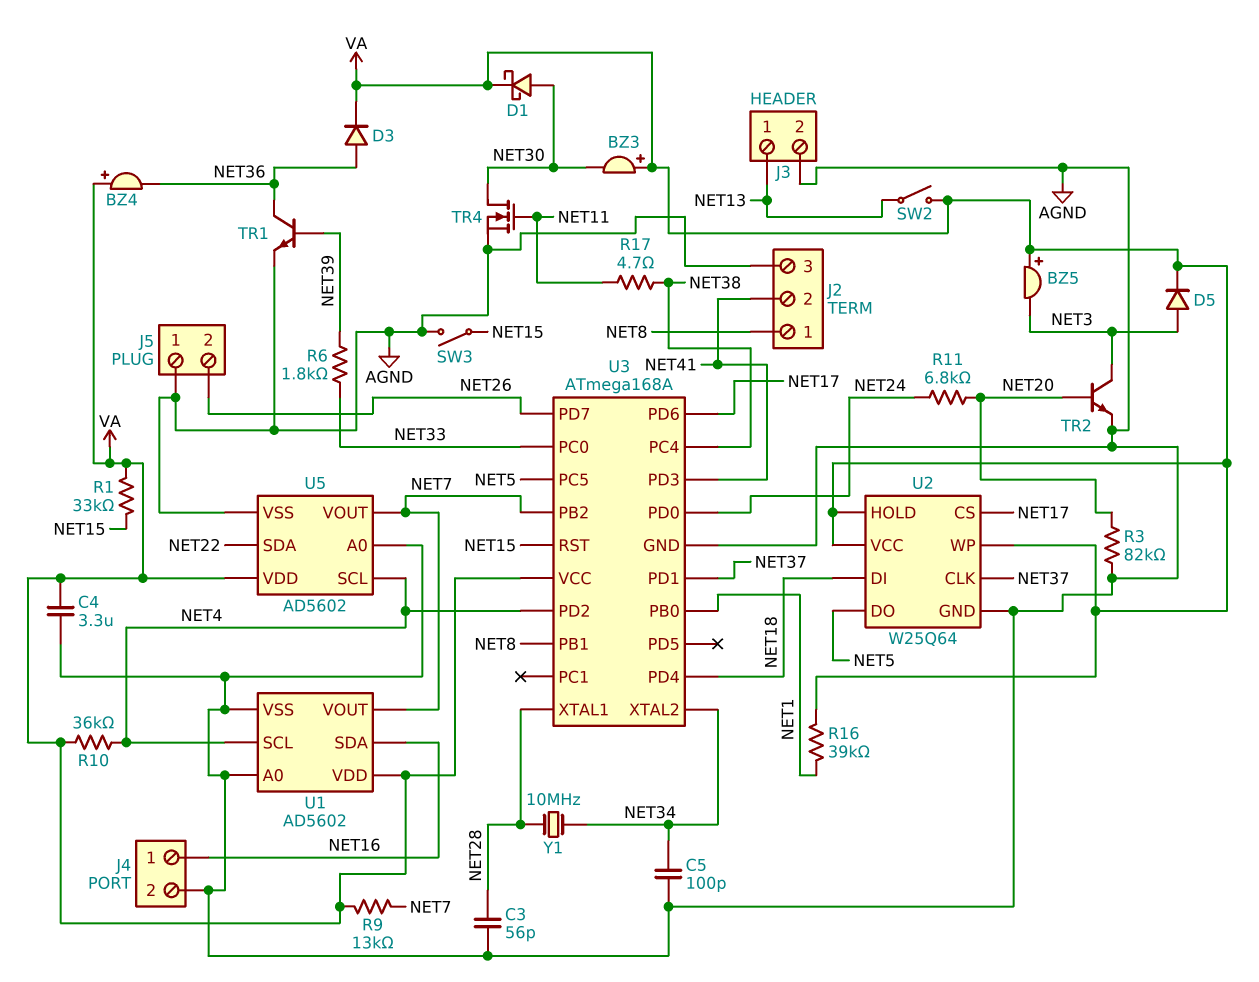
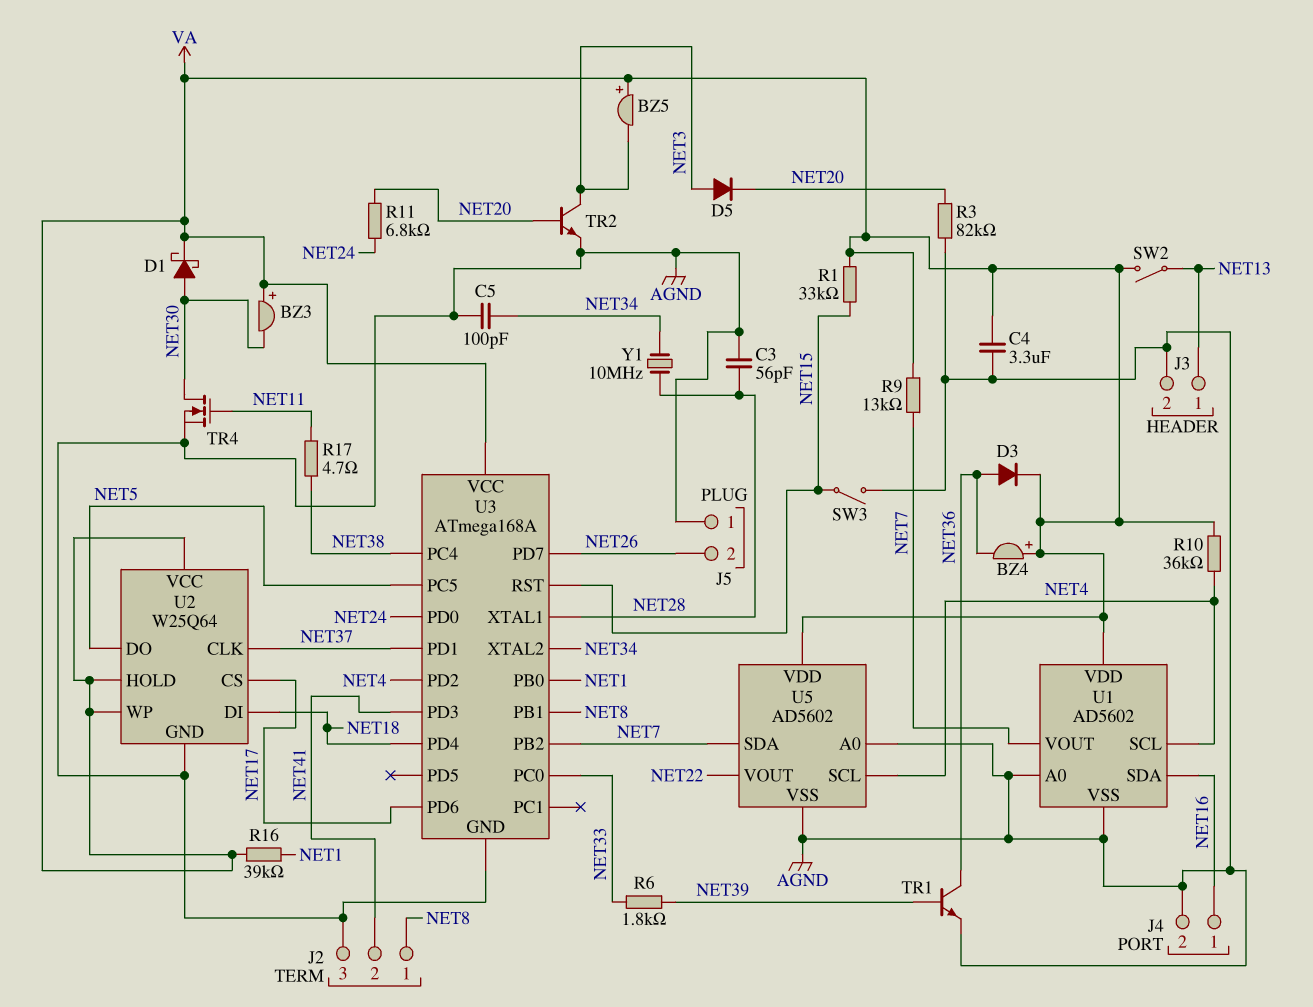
D5: diode (A NET3, K VA) -> diode (A NET3, K NET20)
U5 pin SDA: NET22 -> NET7
U5 pin VOUT: NET7 -> NET22

